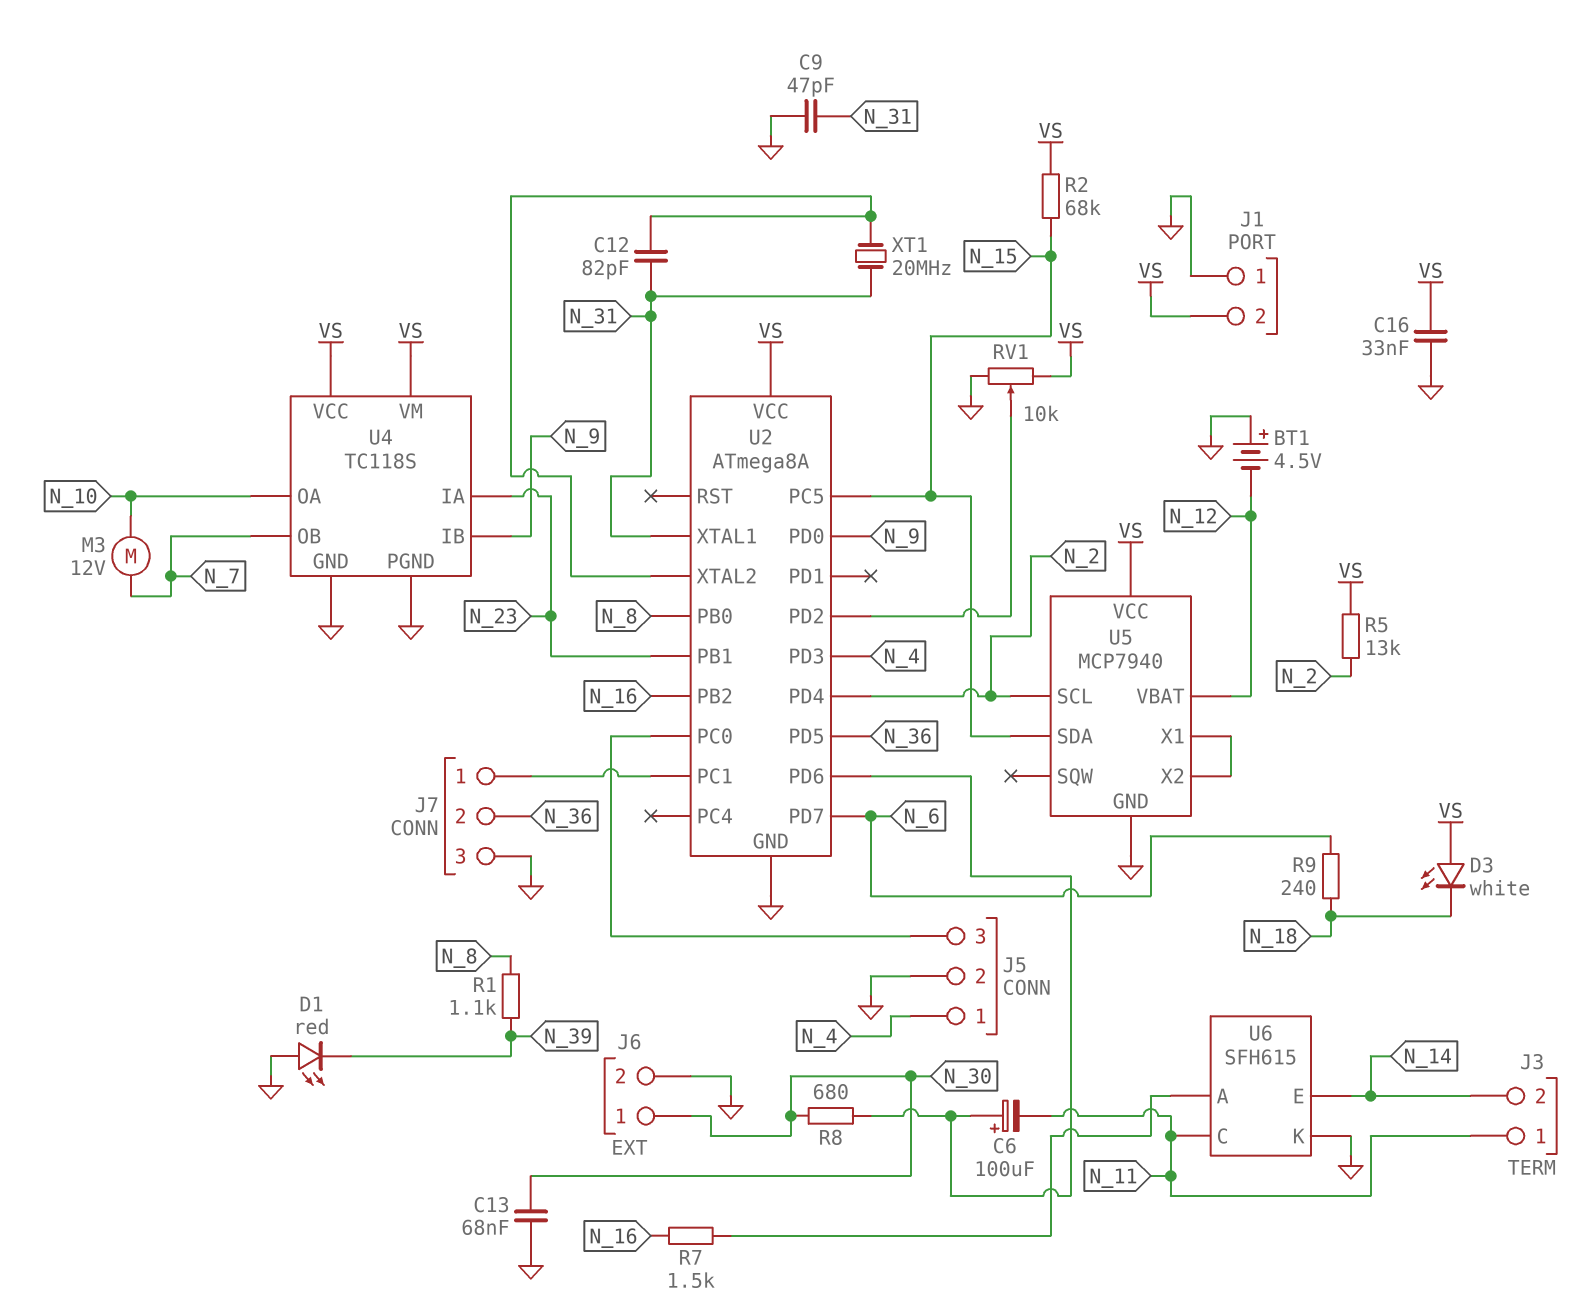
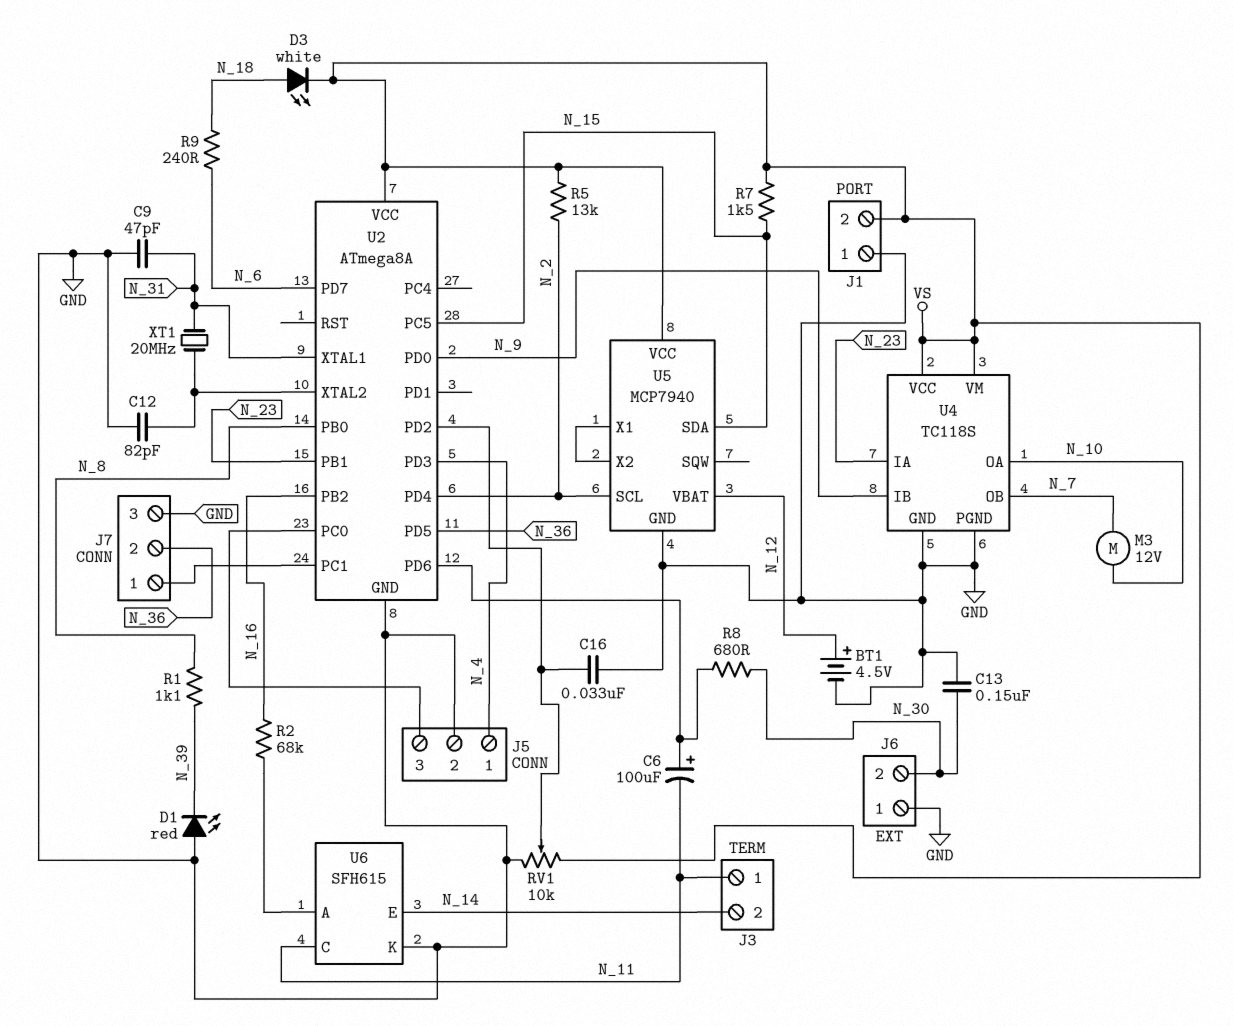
BT1: 4.5V (plus GND, minus N_12) -> 4.5V (plus N_12, minus GND)
C12: 82pF (N_31, U2/XTAL2) -> 82pF (GND, U2/XTAL2)
C13: 68nF (GND, N_30) -> 150nF (GND, N_30)
C16: 33nF (GND, VS) -> 33nF (GND, U2/PD2)
D3: LED white (A VS, K N_18) -> LED white (A N_18, K VS)
J6 pin 1: N_30 -> GND
J6 pin 2: GND -> N_30
R2: 68k (N_15, VS) -> 68k (N_16, U6/A)
R7: 1.5k (N_16, U6/A) -> 1.5k (N_15, VS)

